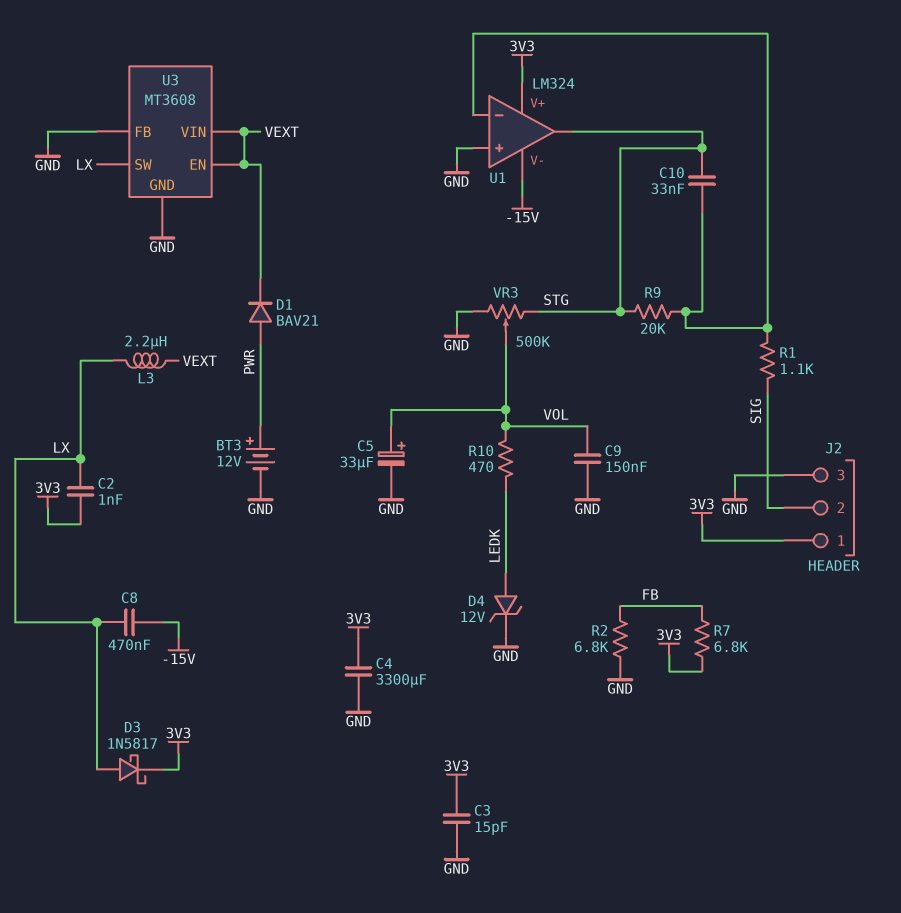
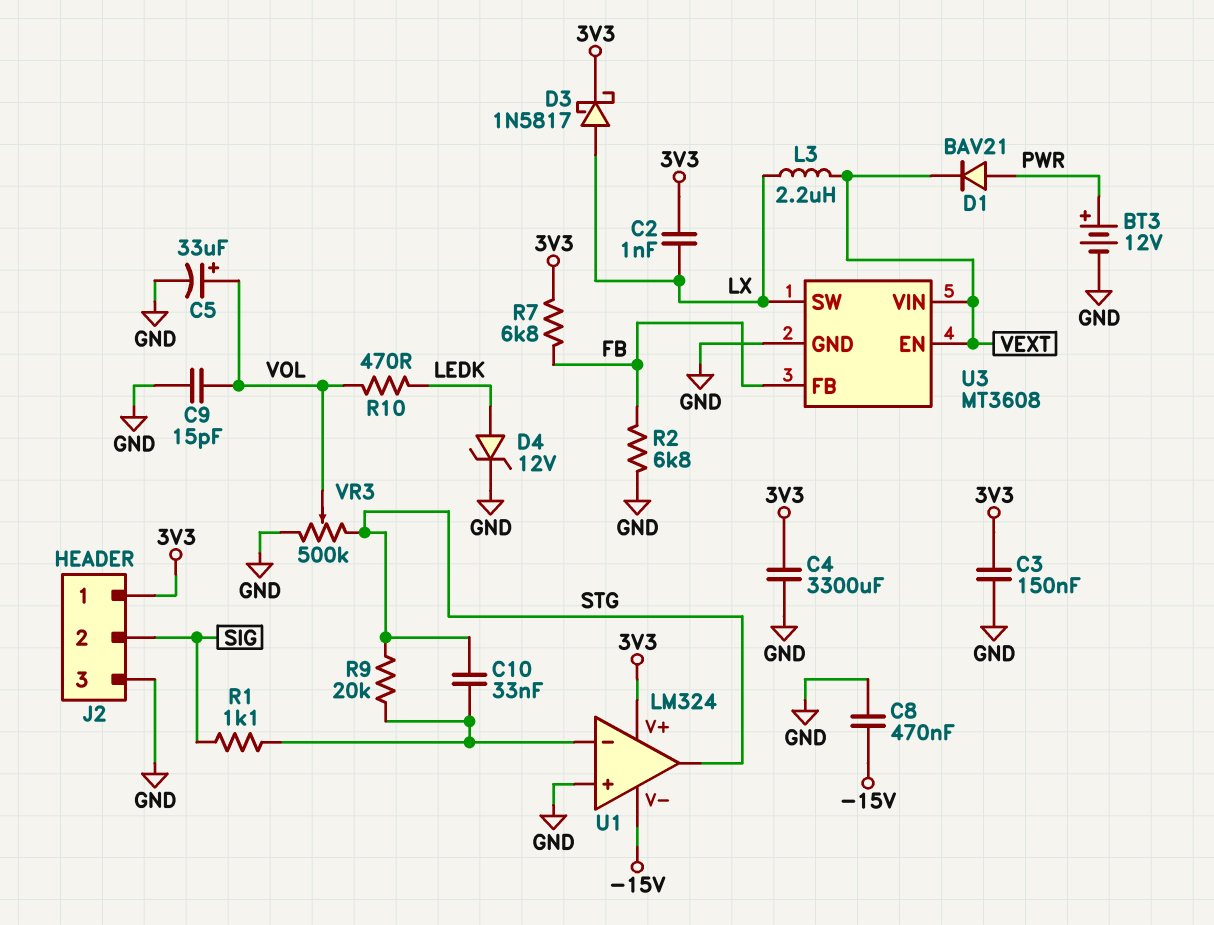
C3: 15pF (3V3, GND) -> 150nF (3V3, GND)
C8: 470nF (-15V, LX) -> 470nF (-15V, GND)
C9: 150nF (GND, VOL) -> 15pF (GND, VOL)
U3 pin FB: GND -> FB

